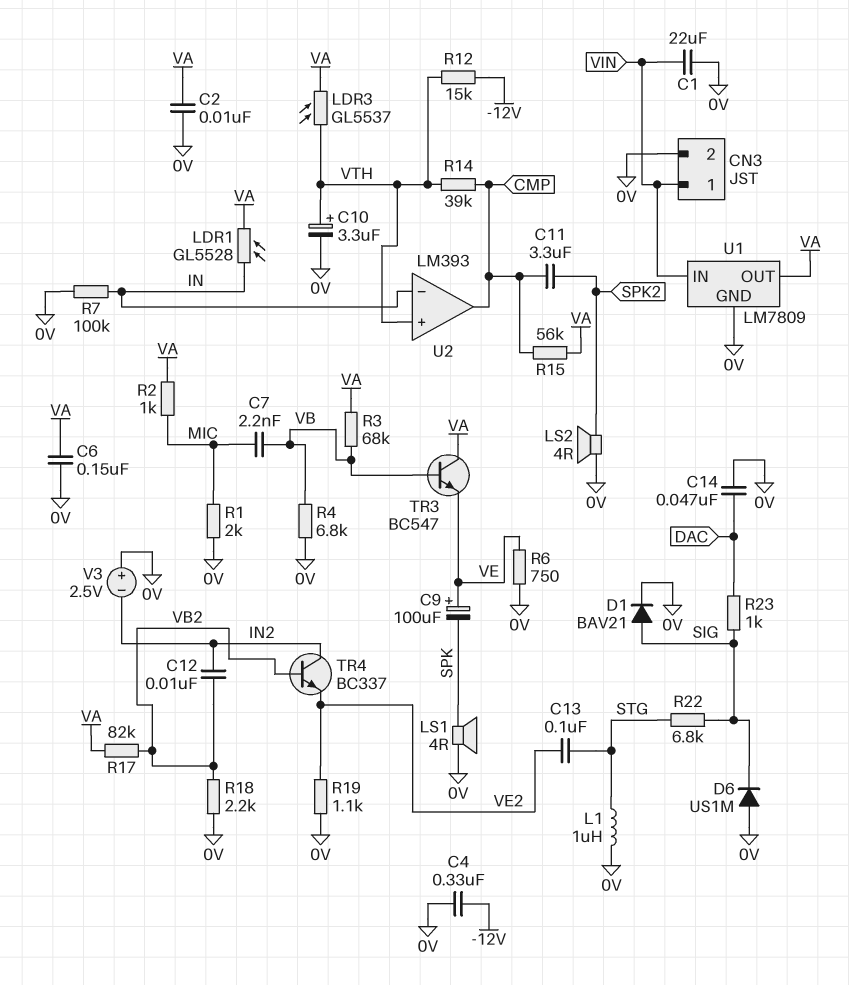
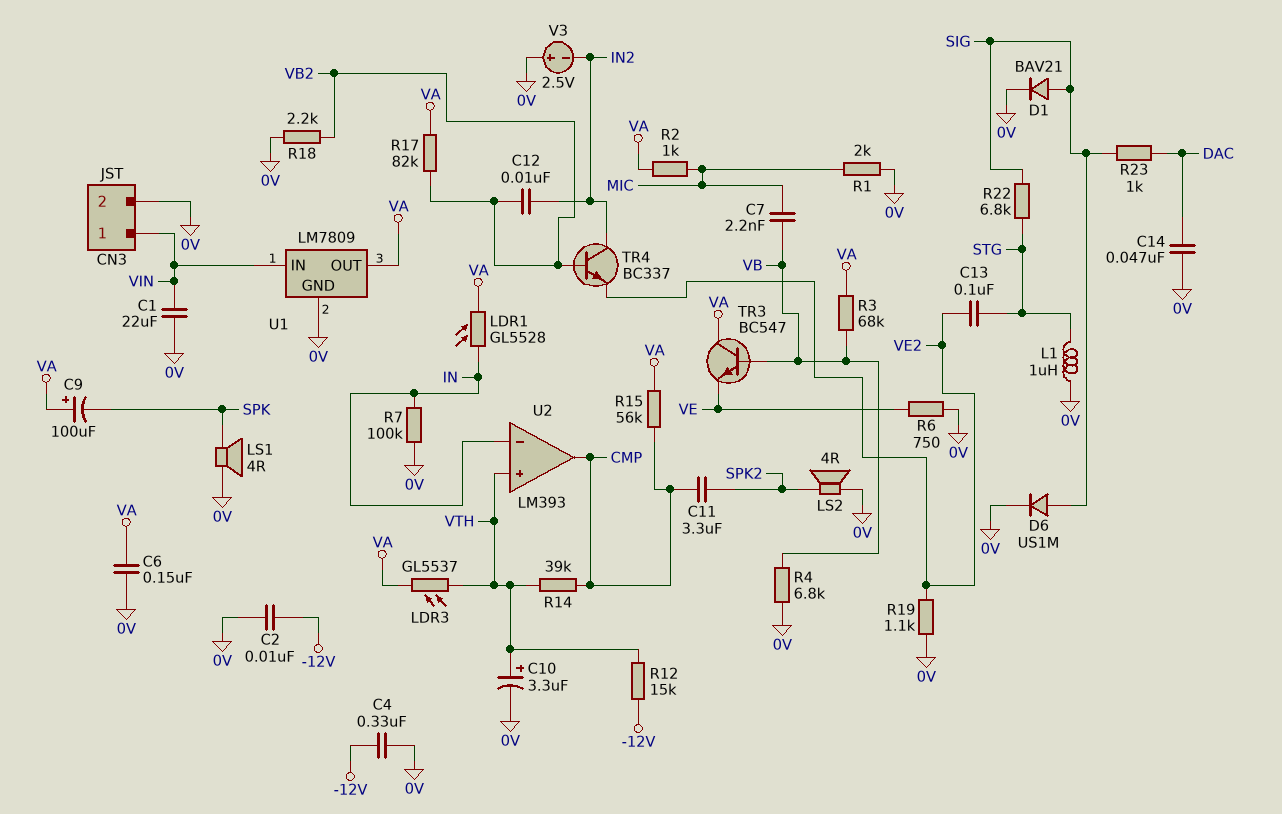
C2: 10nF (0V, VA) -> 10nF (-12V, 0V)
C9: 100uF (plus VE, minus SPK) -> 100uF (plus VA, minus SPK)
D6: diode US1M (A 0V, K SIG) -> diode US1M (A SIG, K 0V)

